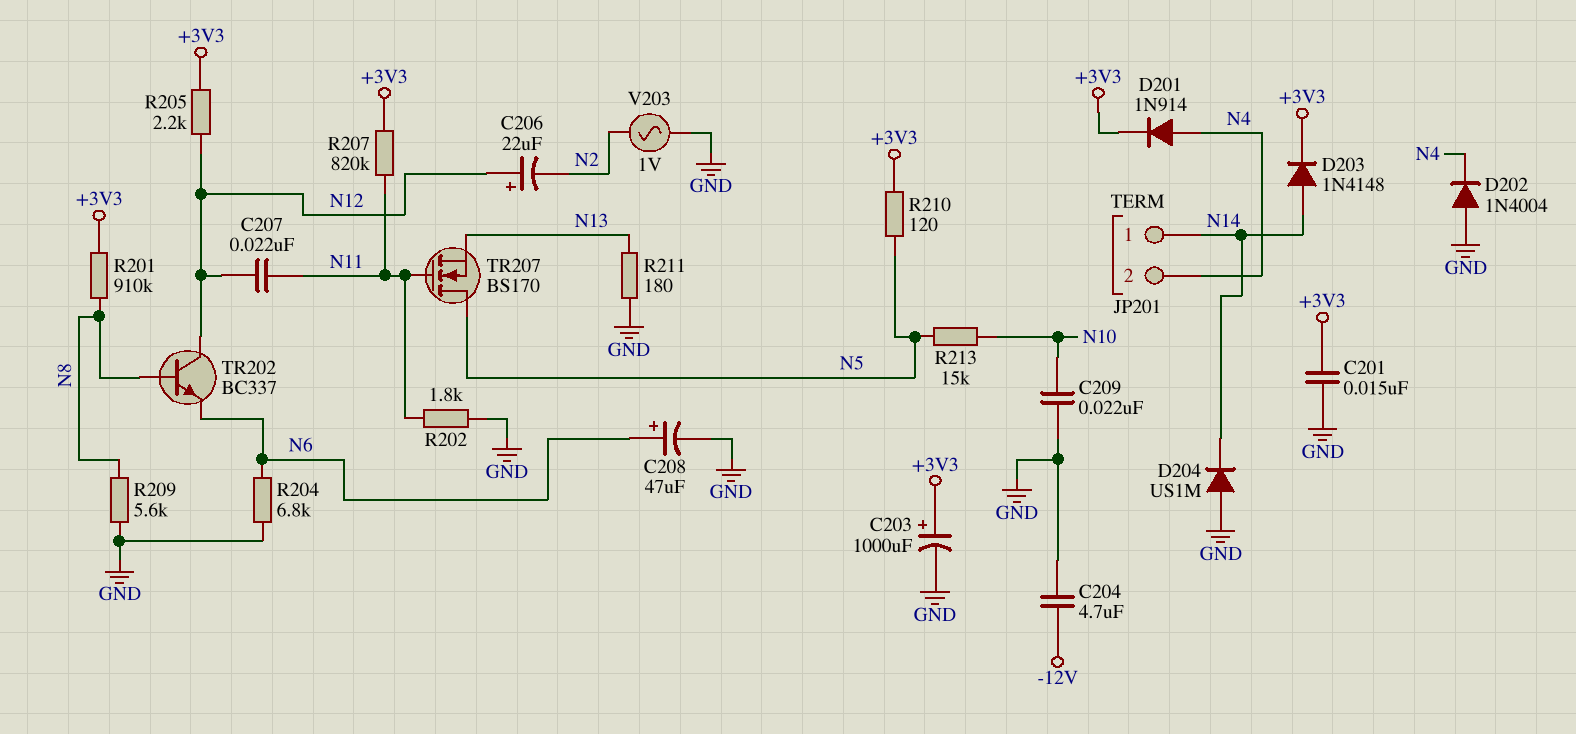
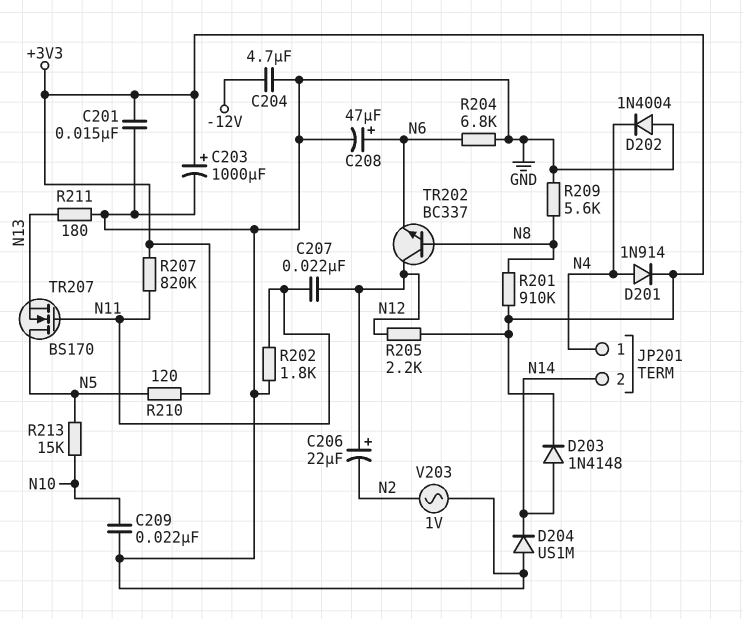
JP201 pin 1: N14 -> N4
JP201 pin 2: N4 -> N14

